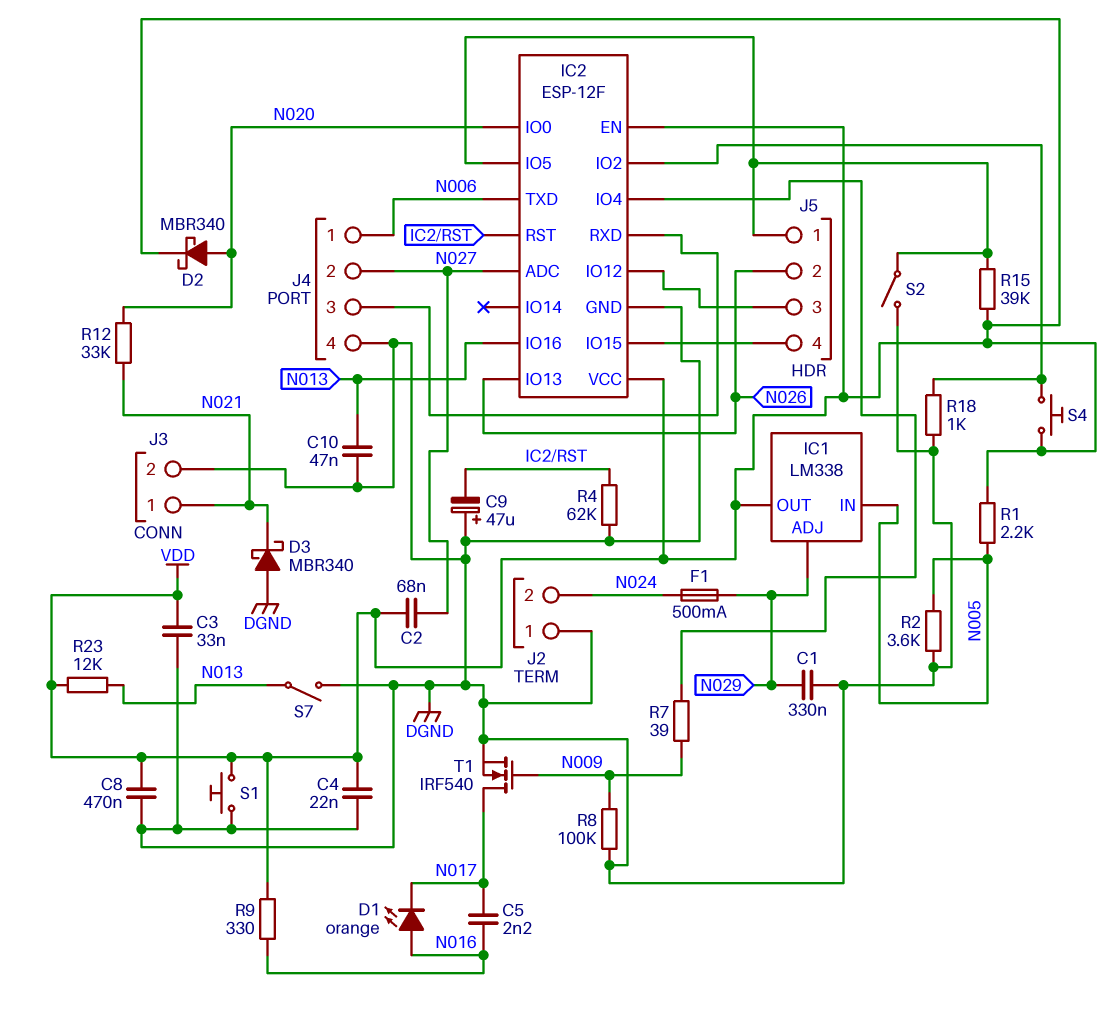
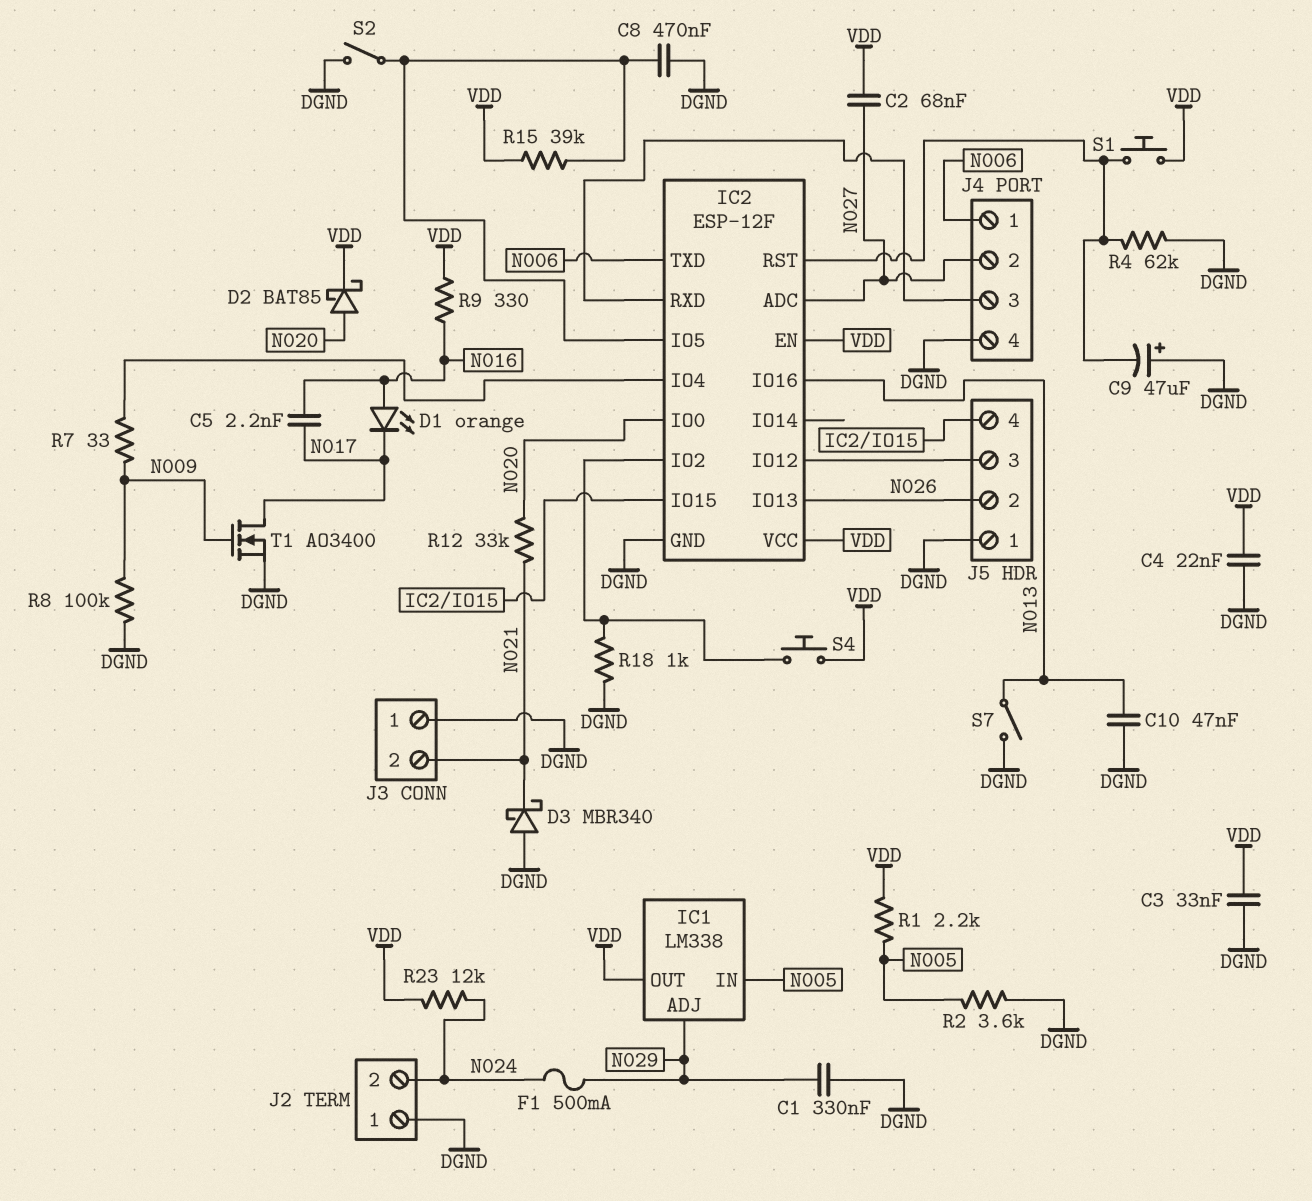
C8: 470nF (DGND, VDD) -> 470nF (DGND, IC2/IO5)
D2: schottky MBR340 (A N020, K VDD) -> schottky BAT85 (A N020, K VDD)
J3 pin 1: N021 -> DGND
J3 pin 2: DGND -> N021
J5 pin 1: IC2/IO5 -> DGND
R7: 39 (IC2/IO4, N009) -> 33 (IC2/IO4, N009)
R23: 12k (N013, VDD) -> 12k (N024, VDD)
S1: button (DGND, VDD) -> button (IC2/RST, VDD)
T1: NMOS IRF540 (G N009, D N017, S DGND) -> NMOS AO3400 (G N009, D N017, S DGND)

